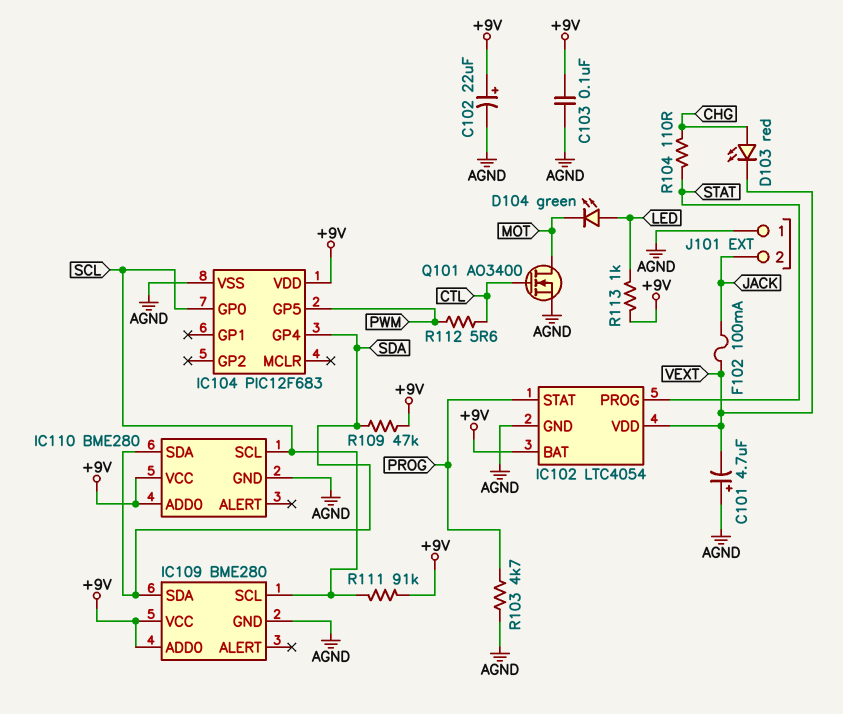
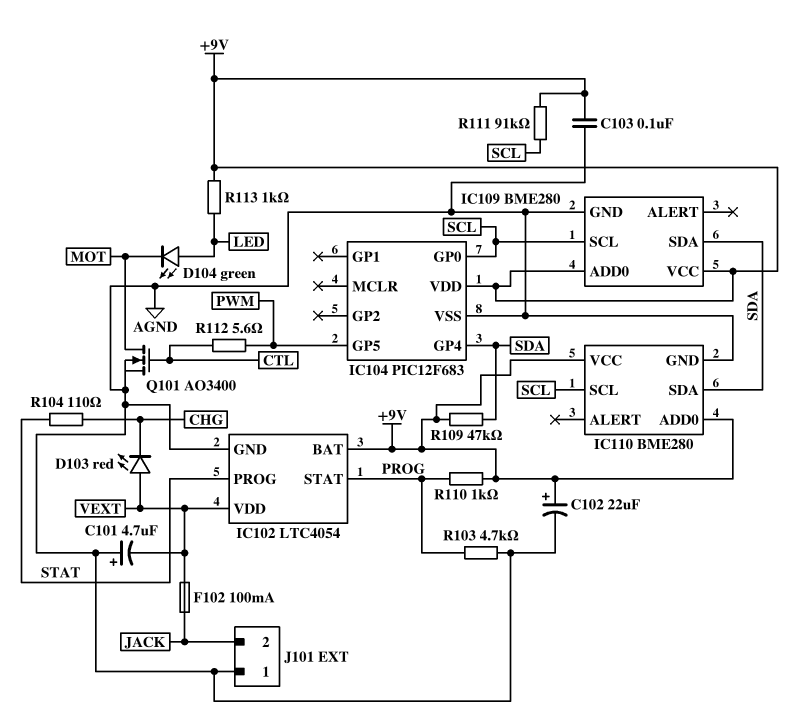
D103: LED red (A CHG, K VEXT) -> LED red (A VEXT, K CHG)
R110: none -> 1k (+9V, PROG)

